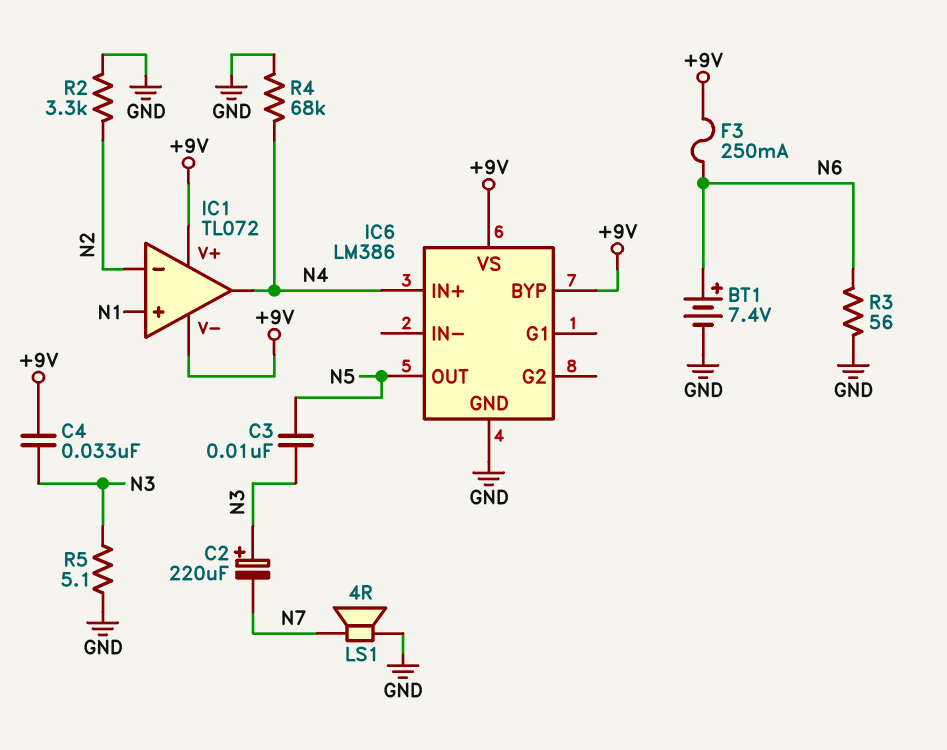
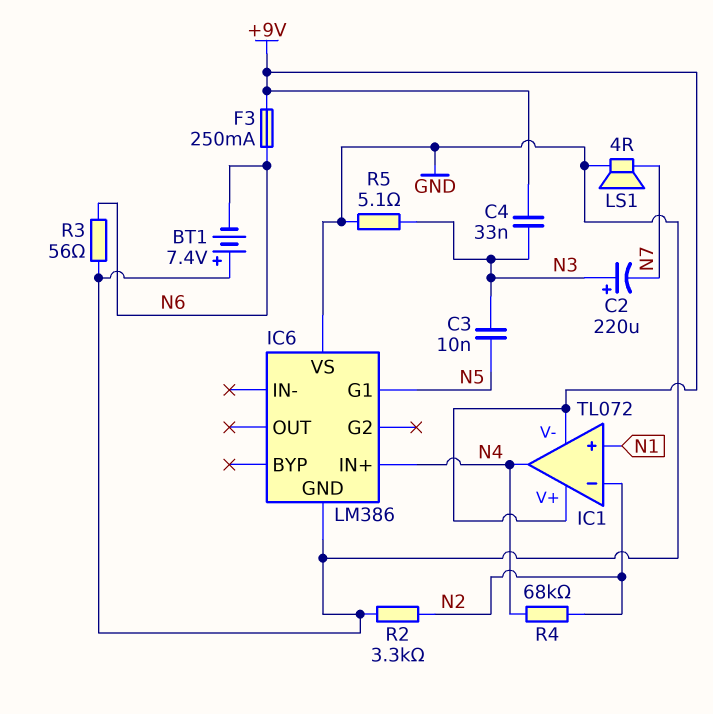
BT1: 7.4V (plus N6, minus GND) -> 7.4V (plus GND, minus N6)
IC6 pin BYP: +9V -> none
IC6 pin G1: none -> N5
IC6 pin OUT: N5 -> none
IC6 pin VS: +9V -> GND
R4: 68k (GND, N4) -> 68k (N2, N4)

